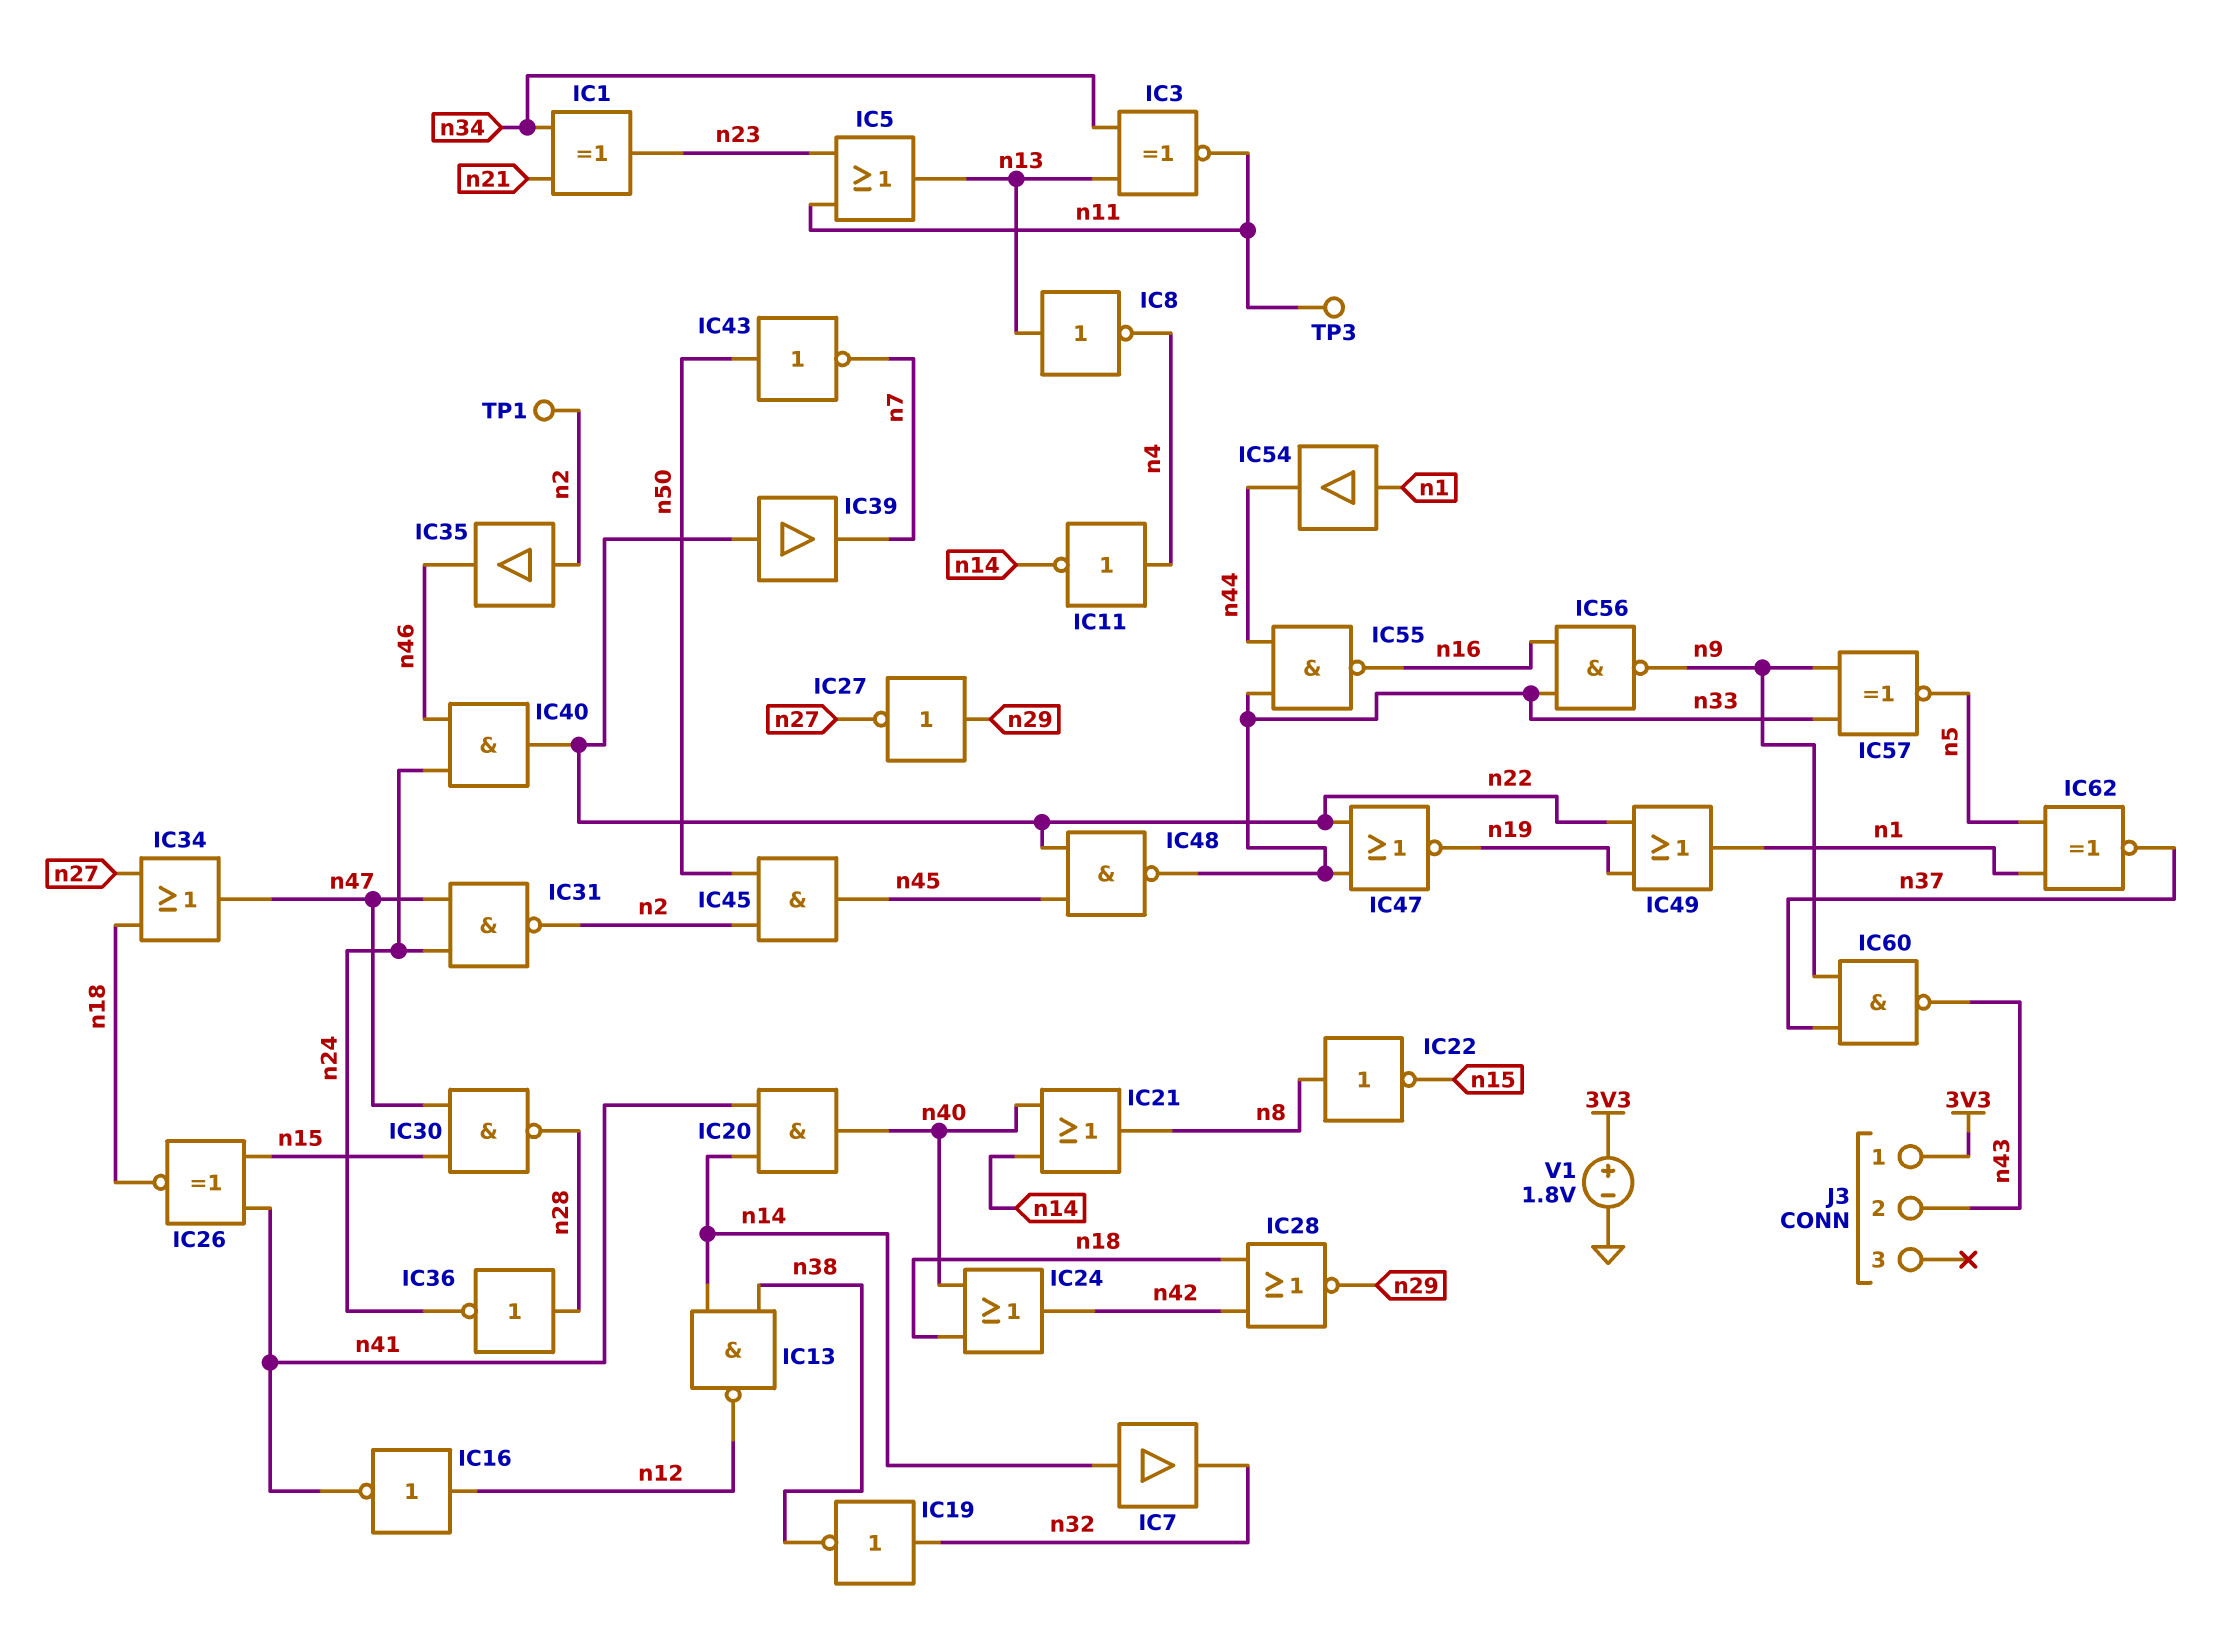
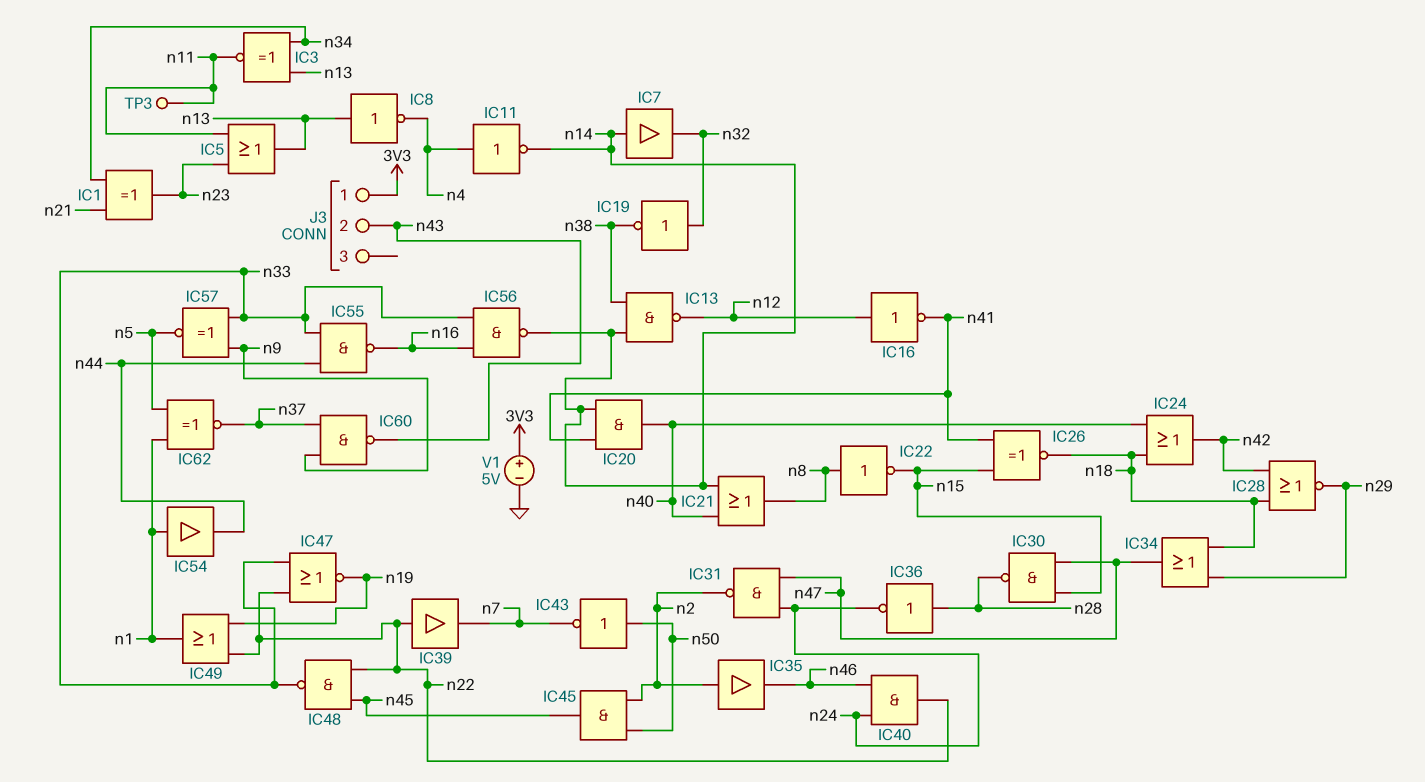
IC27: NOT (in n29, out n27) -> none
IC34: OR (in n18, in n27, out n47) -> OR (in n18, in n29, out n47)
IC56: NAND (in n16, in n33, out n9) -> NAND (in n16, in n33, out n14)
TP1: test point (n2) -> none
V1: 1.8V (plus 3V3, minus GND) -> 5V (plus 3V3, minus GND)

